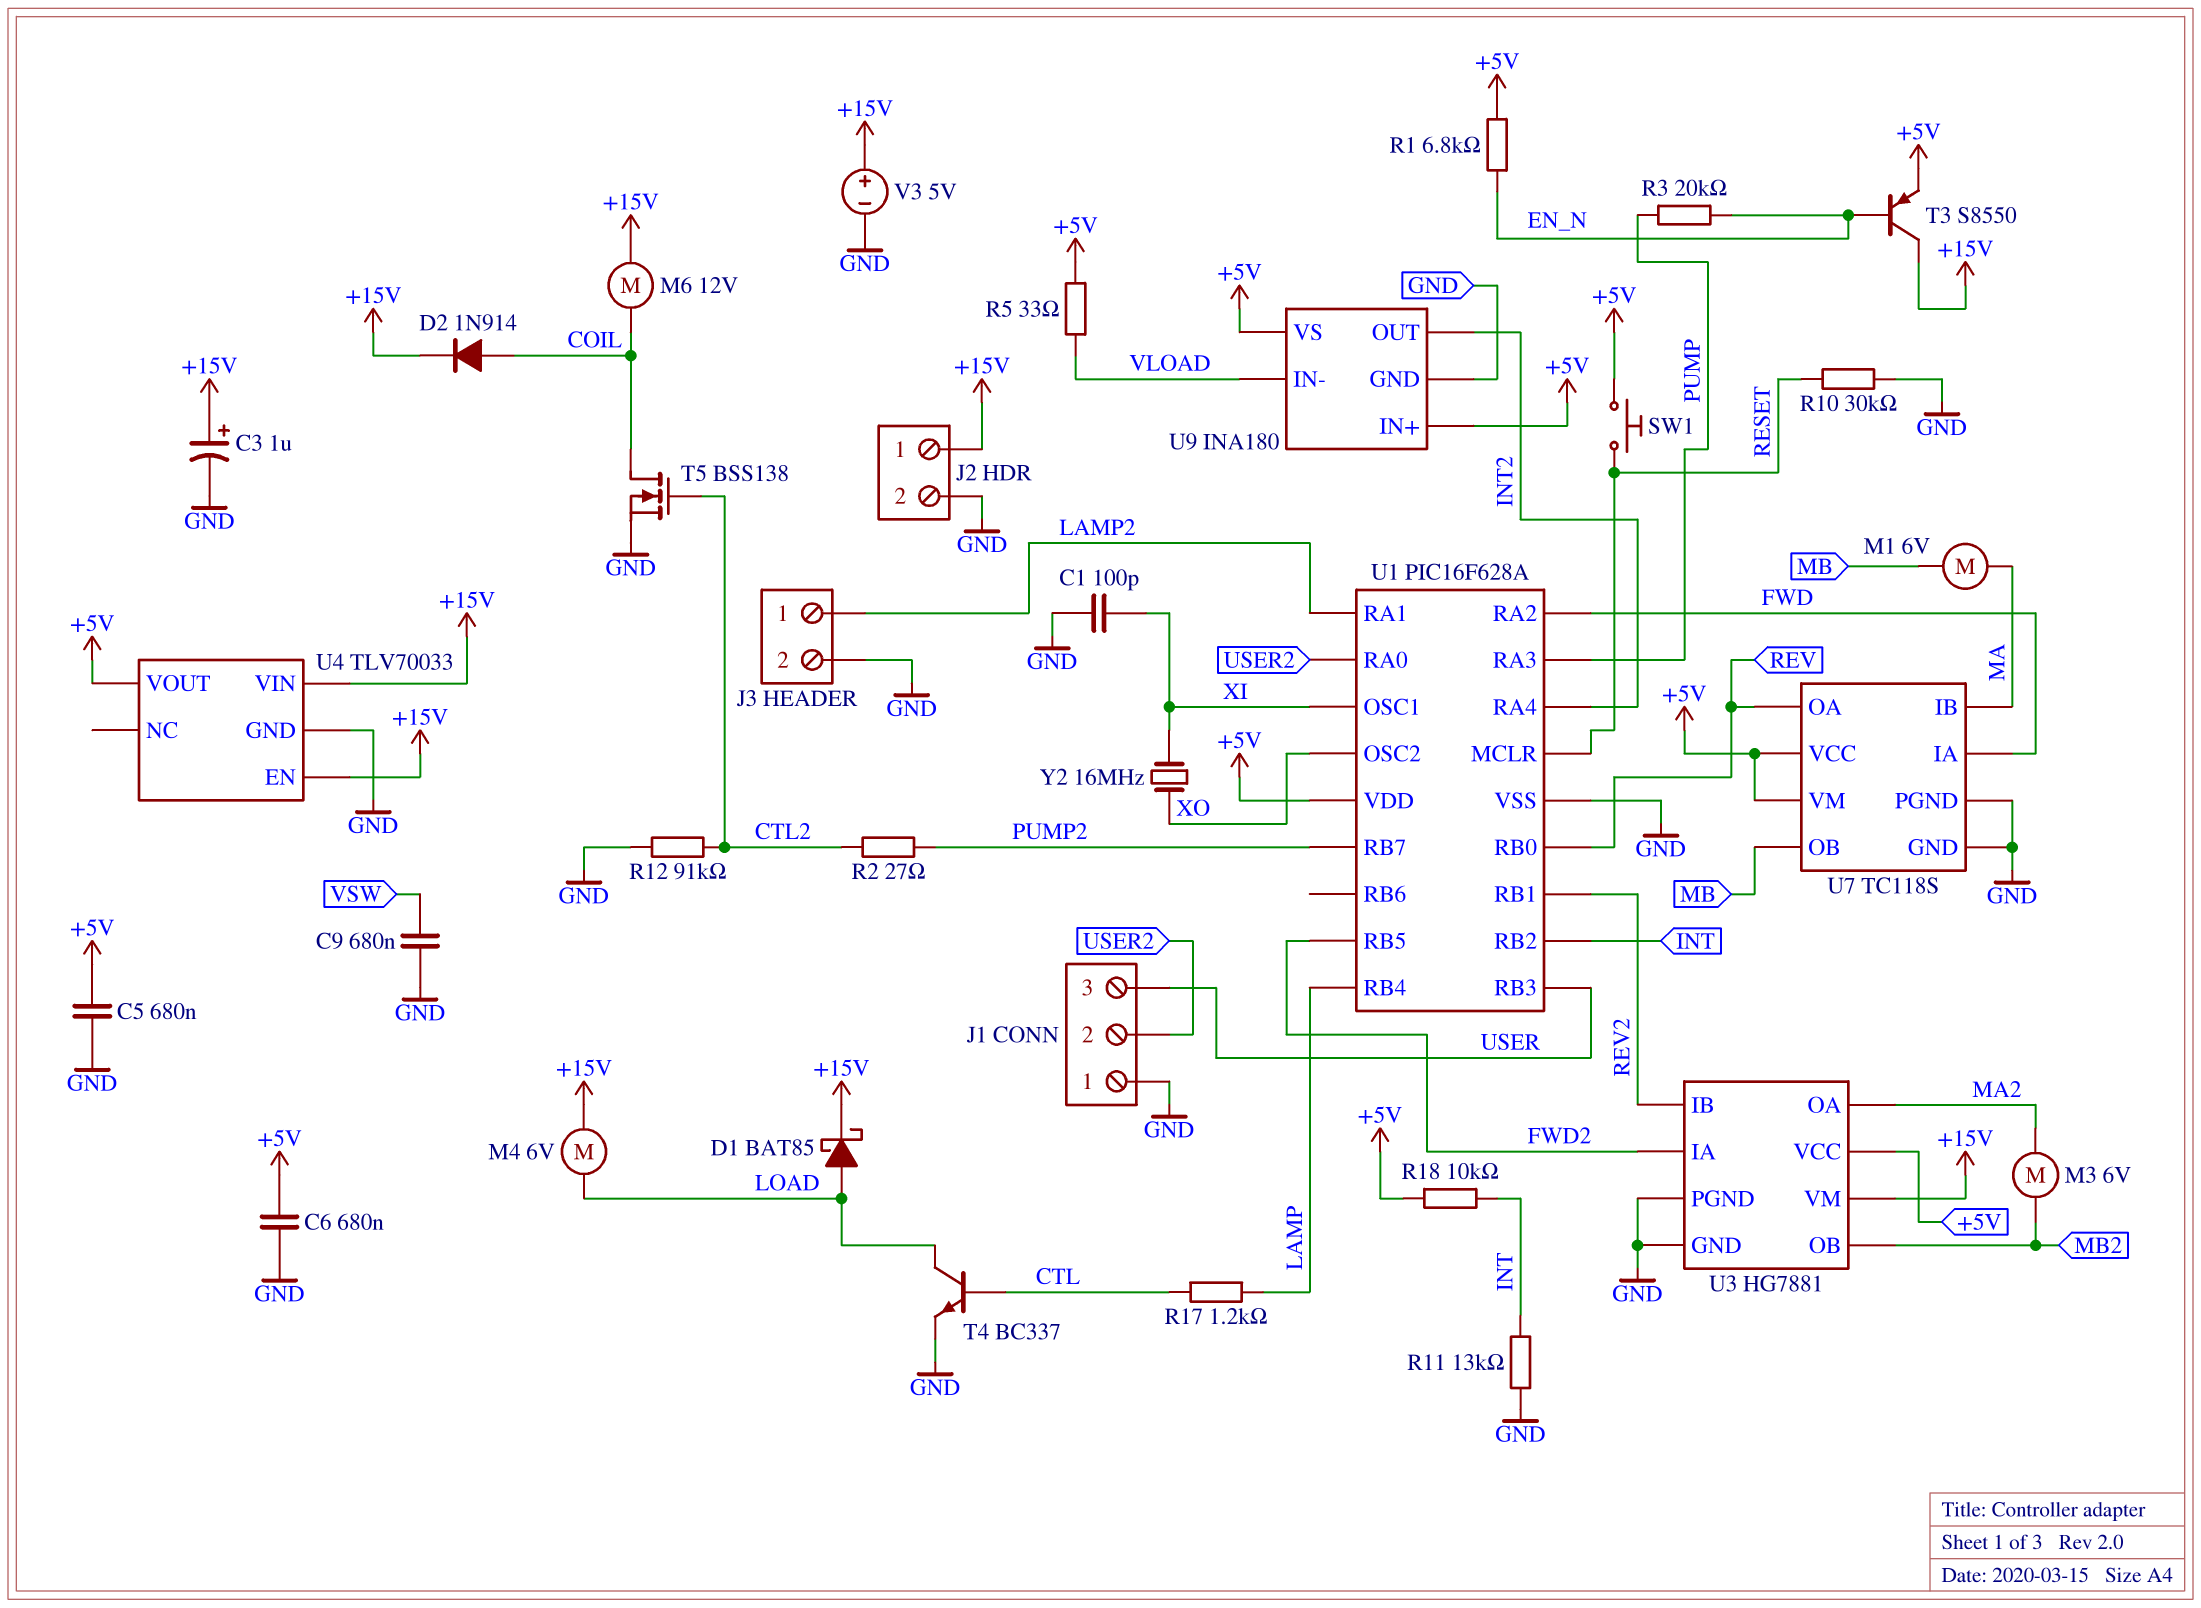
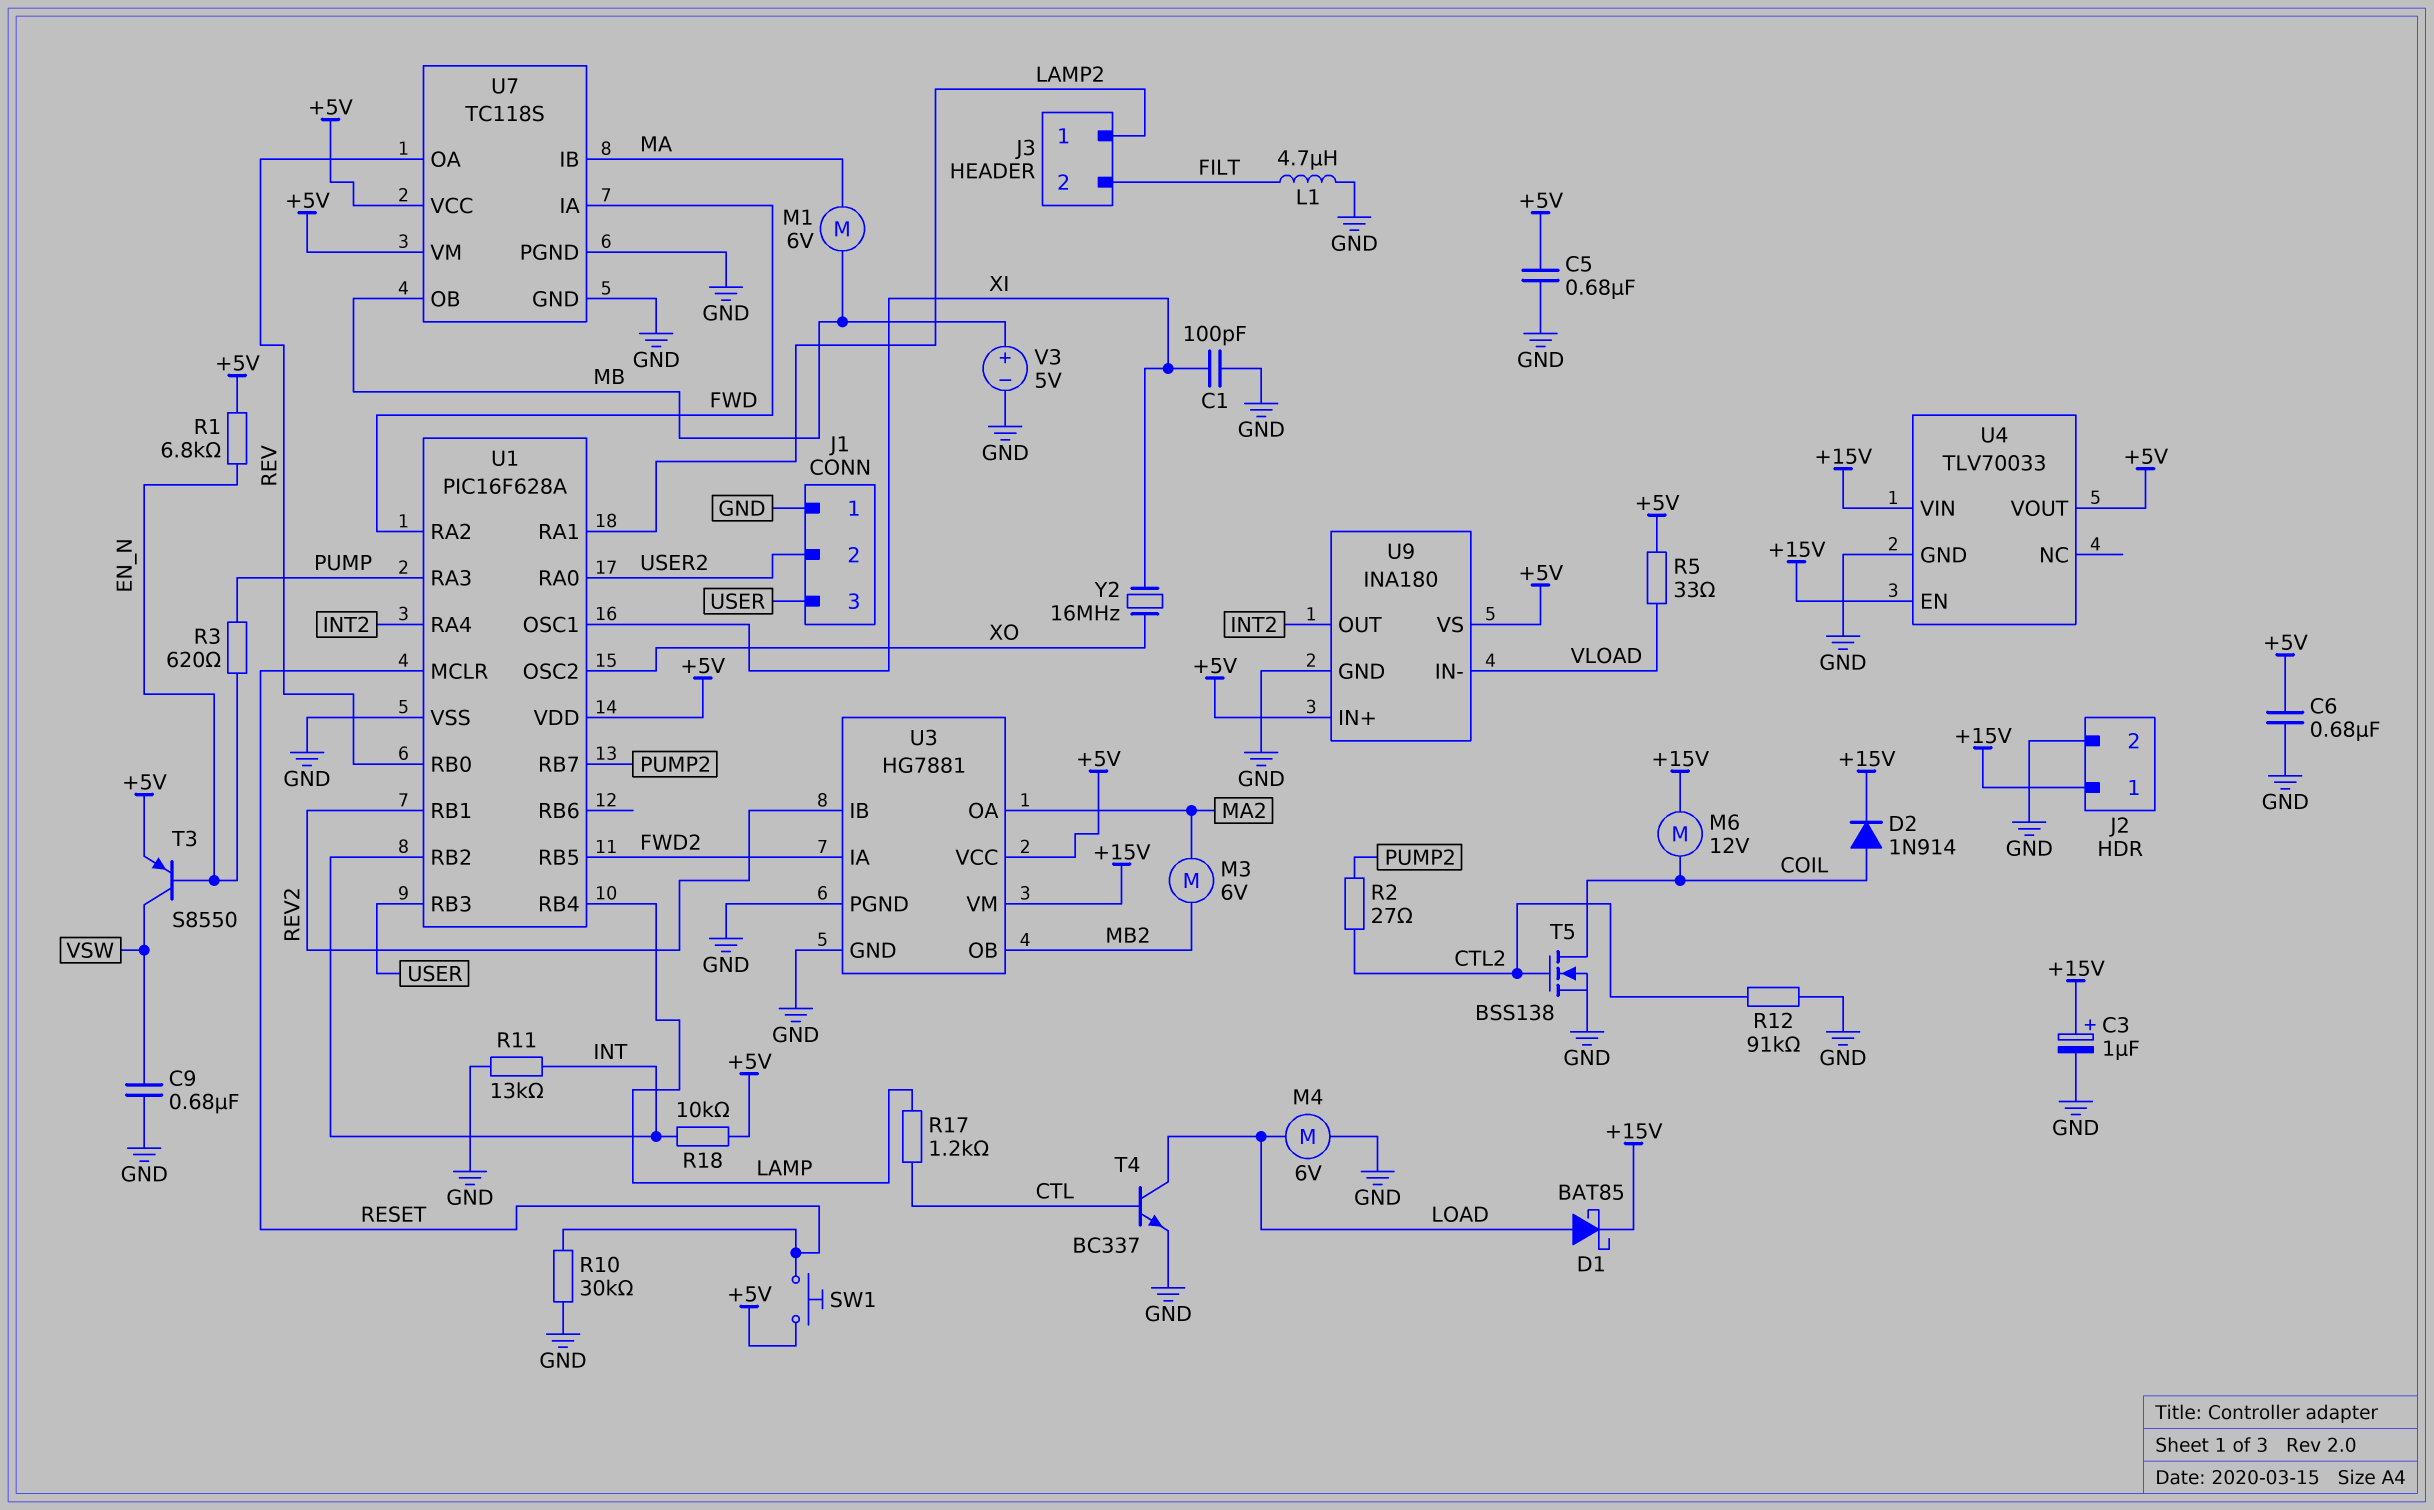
J3 pin 2: GND -> FILT
L1: none -> 4.7uH (FILT, GND)
M4: motor 6V (+15V, LOAD) -> motor 6V (GND, LOAD)
R3: 20k (EN_N, PUMP) -> 620 (EN_N, PUMP)
T3: PNP S8550 (B EN_N, C +15V, E +5V) -> PNP S8550 (B EN_N, C VSW, E +5V)
V3: 5V (plus +15V, minus GND) -> 5V (plus MB, minus GND)

